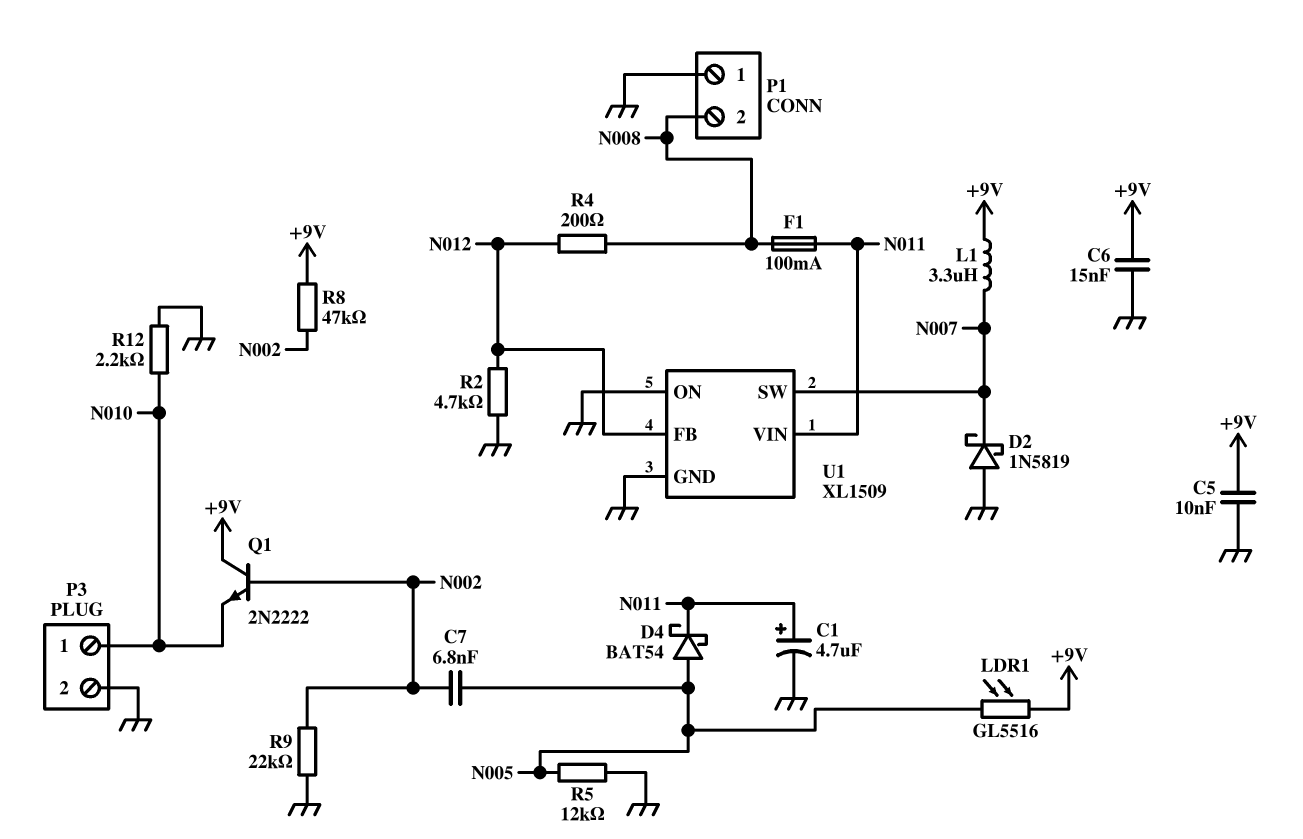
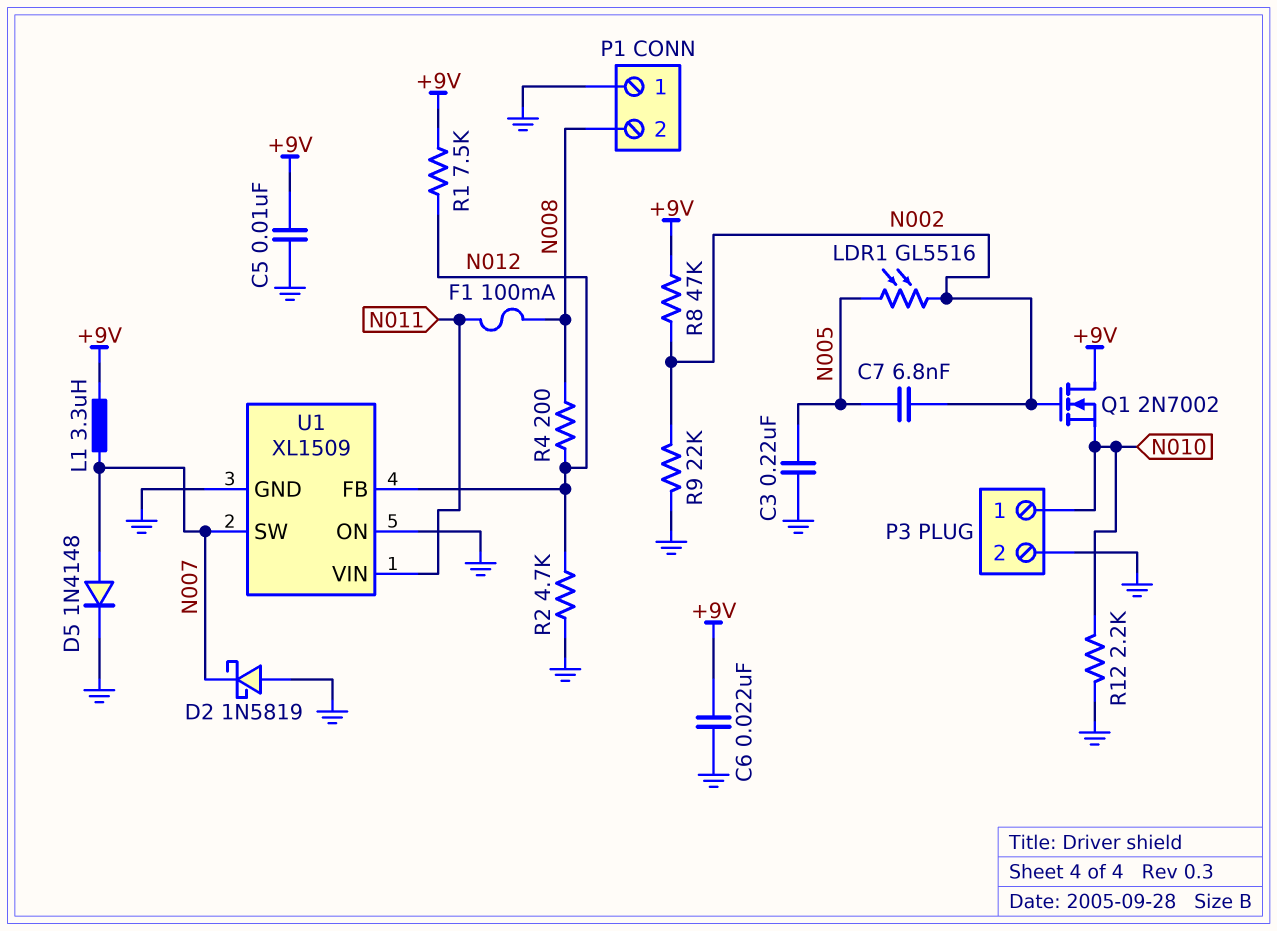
C1: 4.7uF (plus N011, minus GND) -> none
C3: none -> 220nF (GND, N005)
C6: 15nF (+9V, GND) -> 22nF (+9V, GND)
D4: schottky BAT54 (A N005, K N011) -> none
D5: none -> diode 1N4148 (A N007, K GND)
LDR1: GL5516 (+9V, N005) -> GL5516 (N002, N005)
Q1: NPN 2N2222 (B N002, C +9V, E N010) -> NMOS 2N7002 (G N002, D +9V, S N010)
R1: none -> 7.5k (+9V, N012)
R5: 12k (GND, N005) -> none

